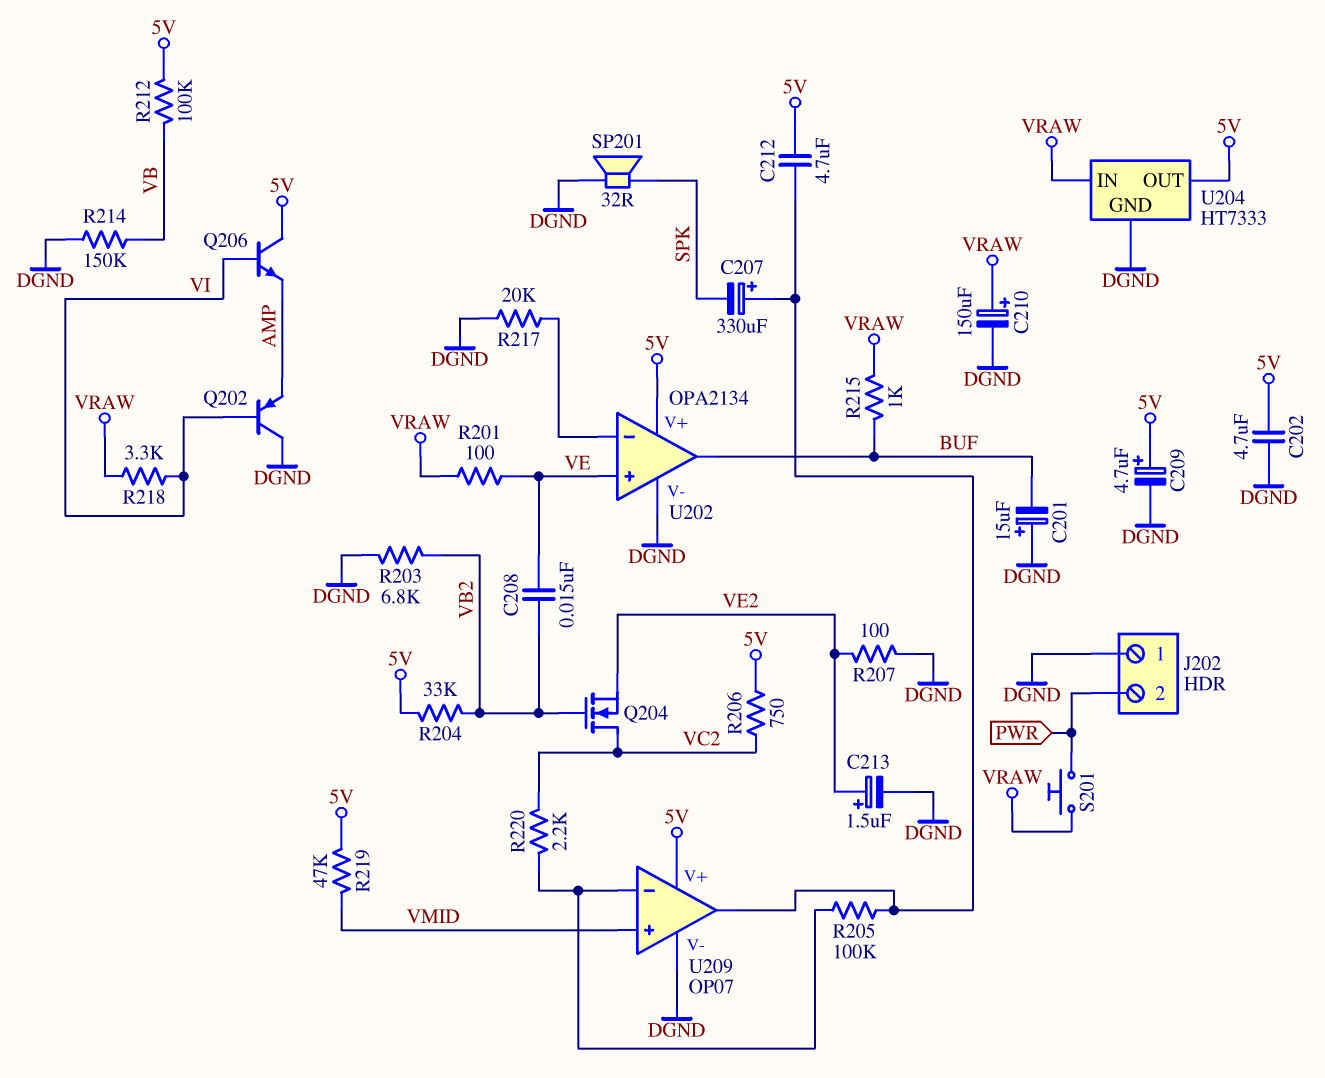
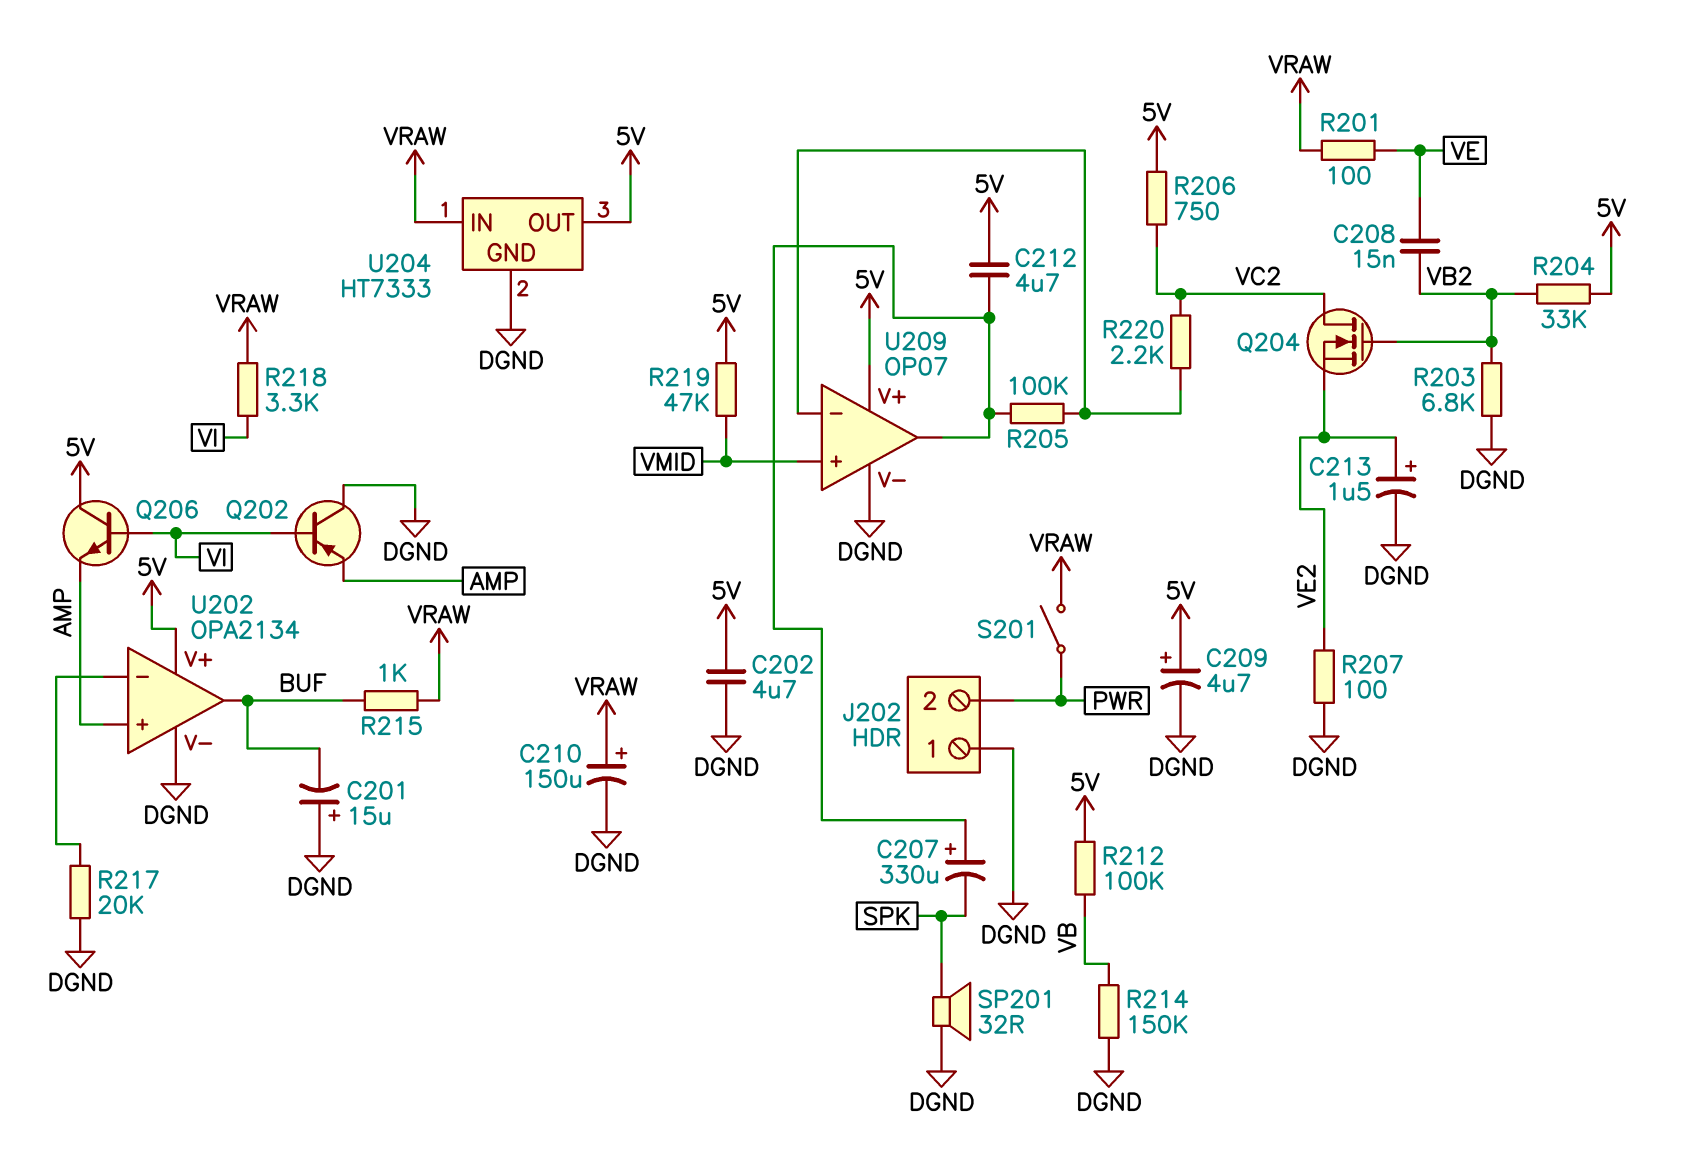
S201: button (PWR, VRAW) -> switch (PWR, VRAW)
U202 pin in+: VE -> AMP

